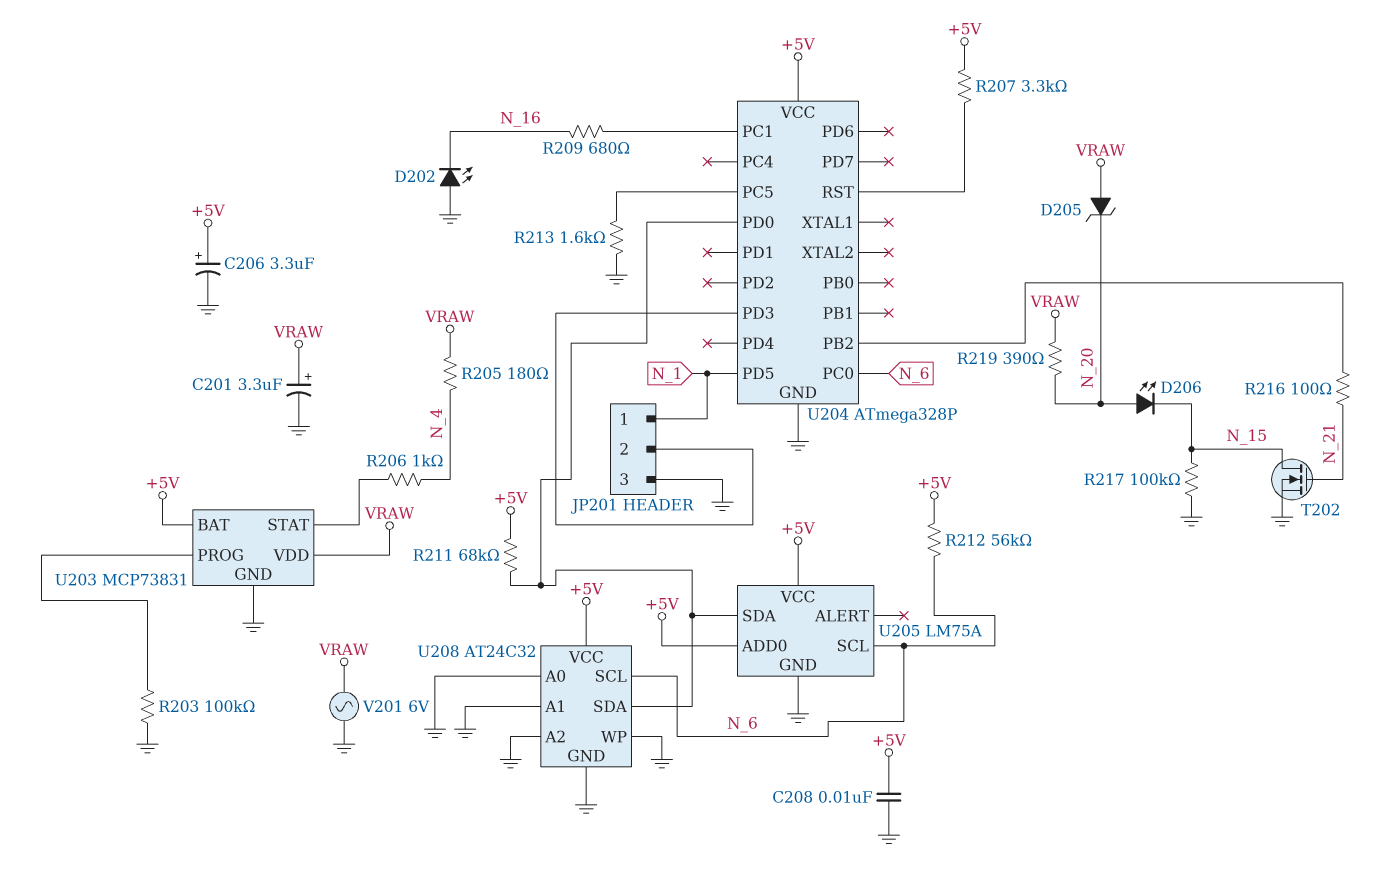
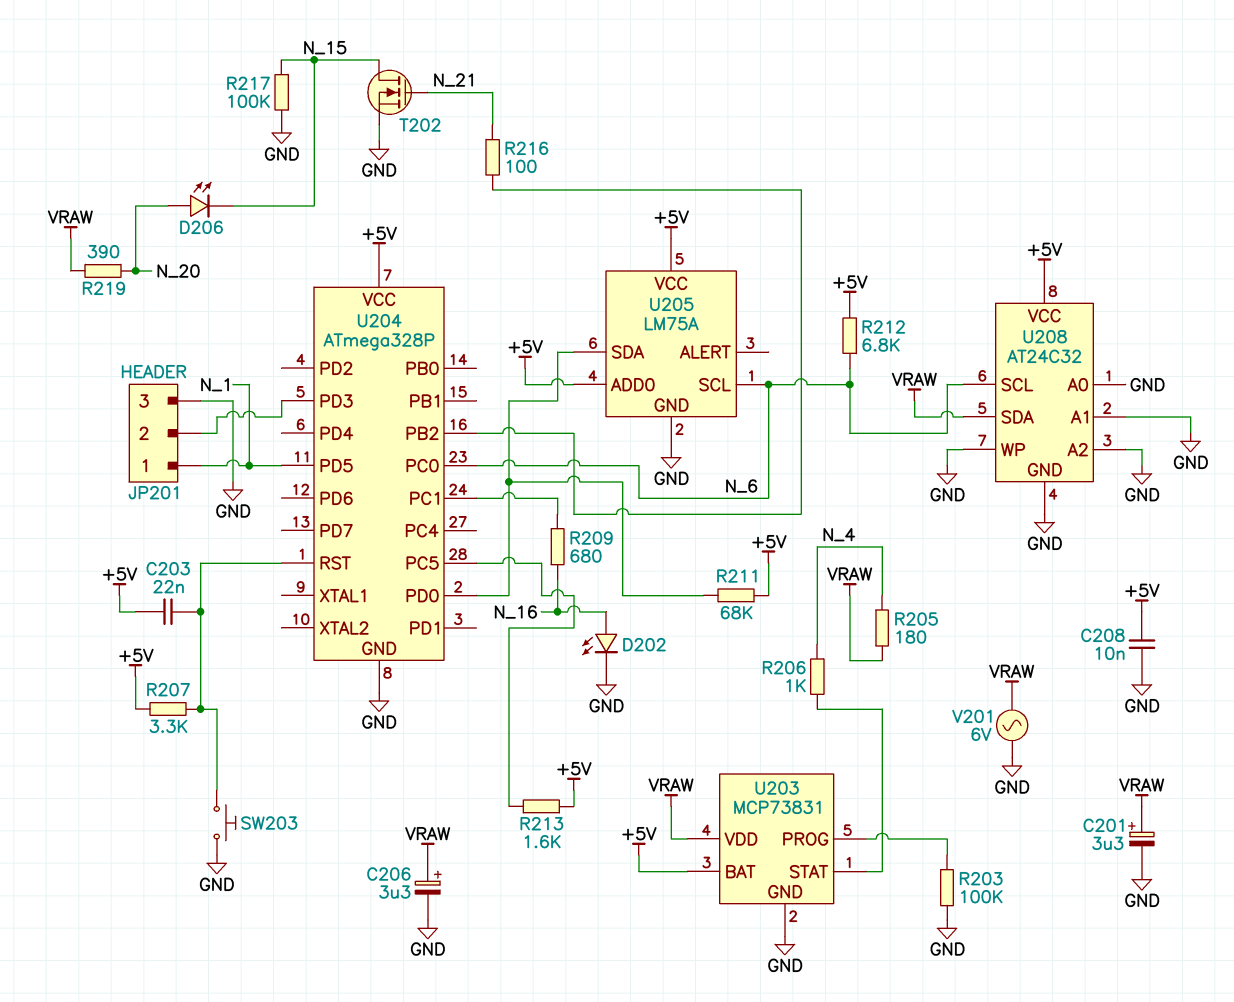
C203: none -> 22nF (+5V, U204/RST)
C206: 3.3uF (plus +5V, minus GND) -> 3.3uF (plus VRAW, minus GND)
D202: LED (A GND, K N_16) -> LED (A N_16, K GND)
D205: zener (A VRAW, K N_20) -> none
R212: 56k (+5V, N_6) -> 6.8k (+5V, N_6)
R213: 1.6k (GND, U204/PC5) -> 1.6k (+5V, U204/PC5)
SW203: none -> button (GND, U204/RST)
U208 pin SDA: U204/PD0 -> VRAW

